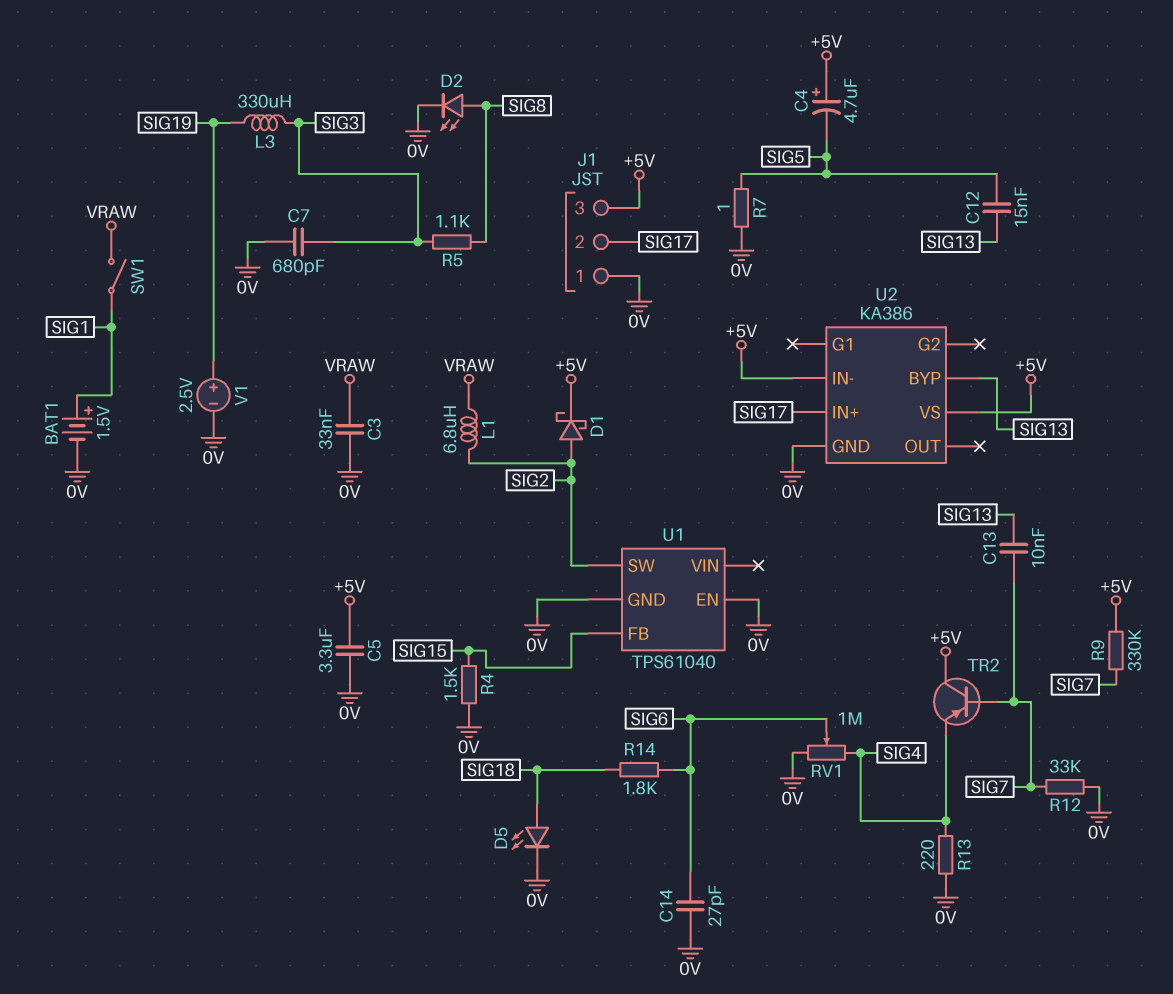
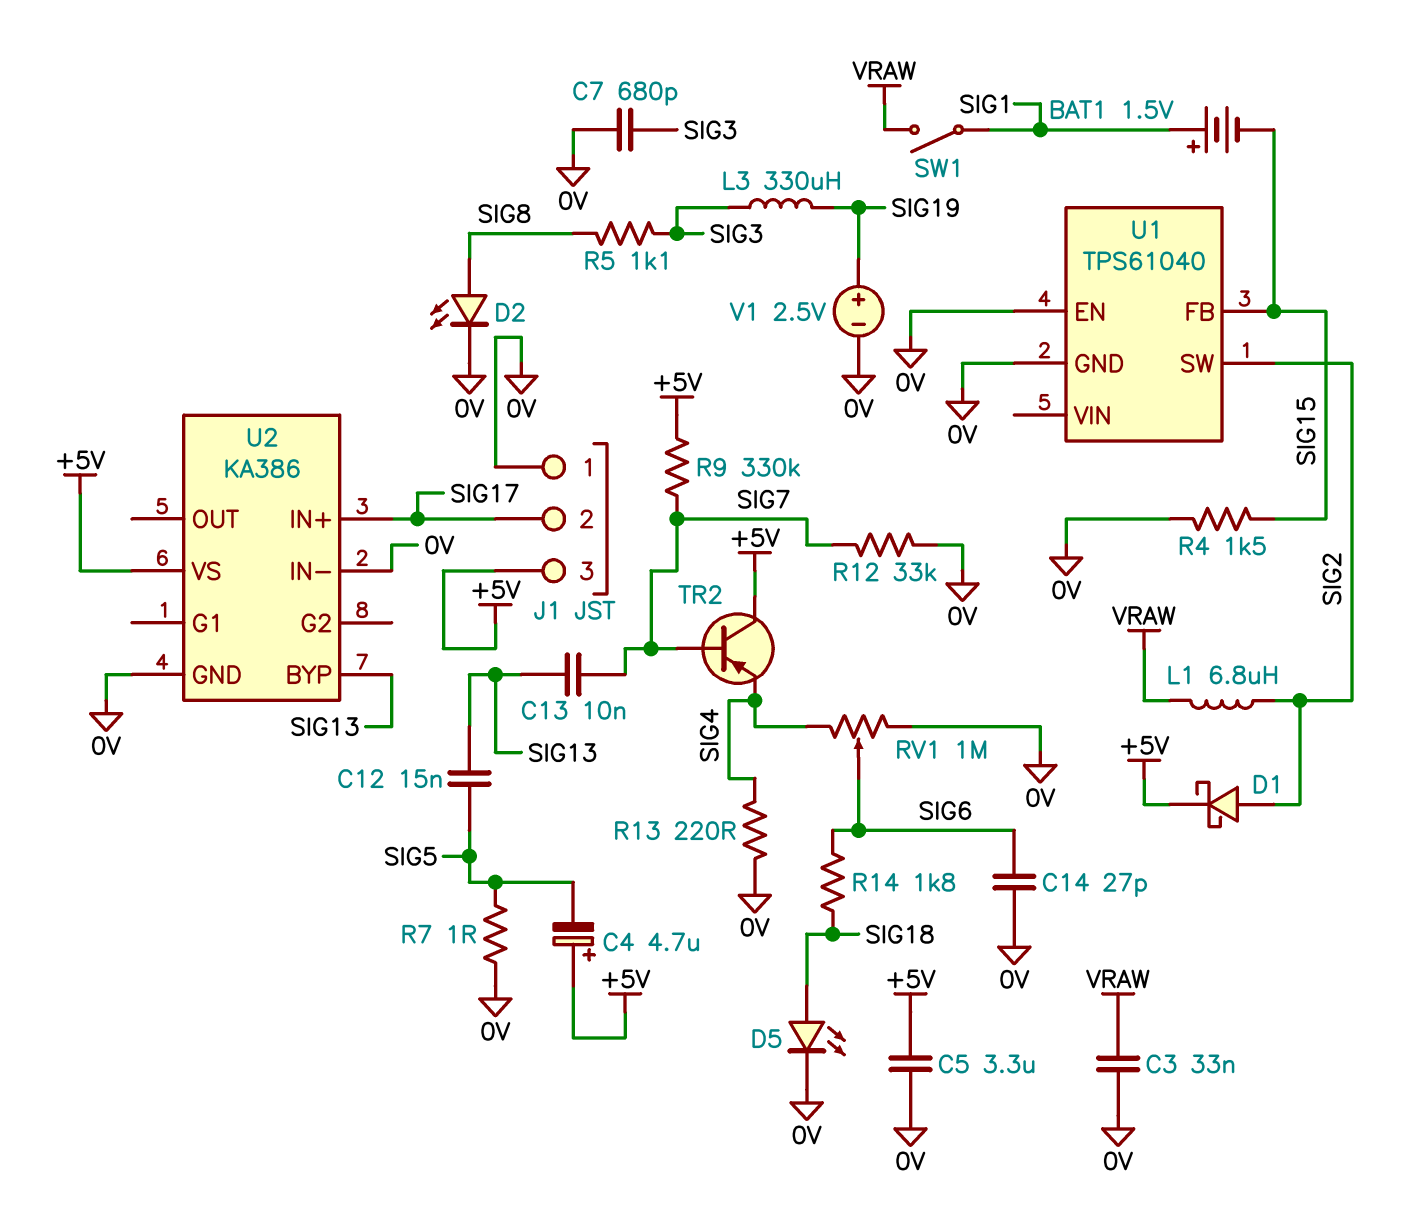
BAT1: 1.5V (plus SIG1, minus 0V) -> 1.5V (plus SIG1, minus SIG15)
U2 pin IN-: +5V -> 0V

